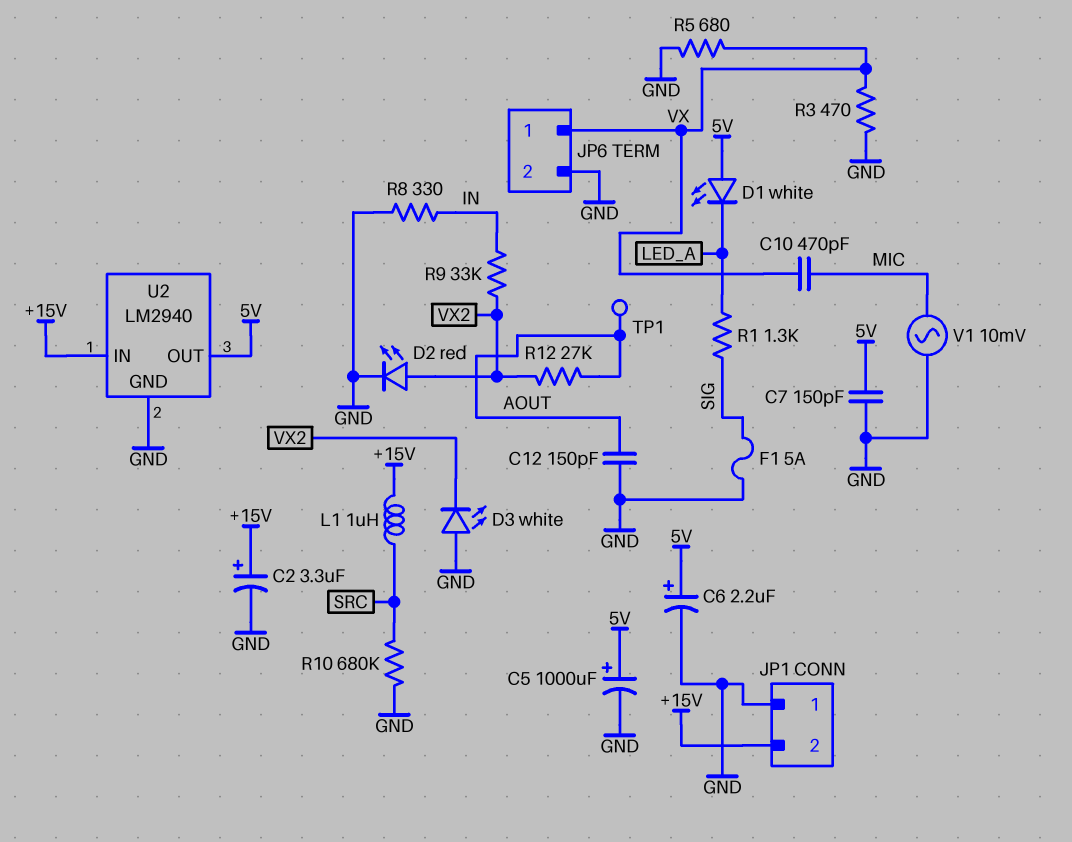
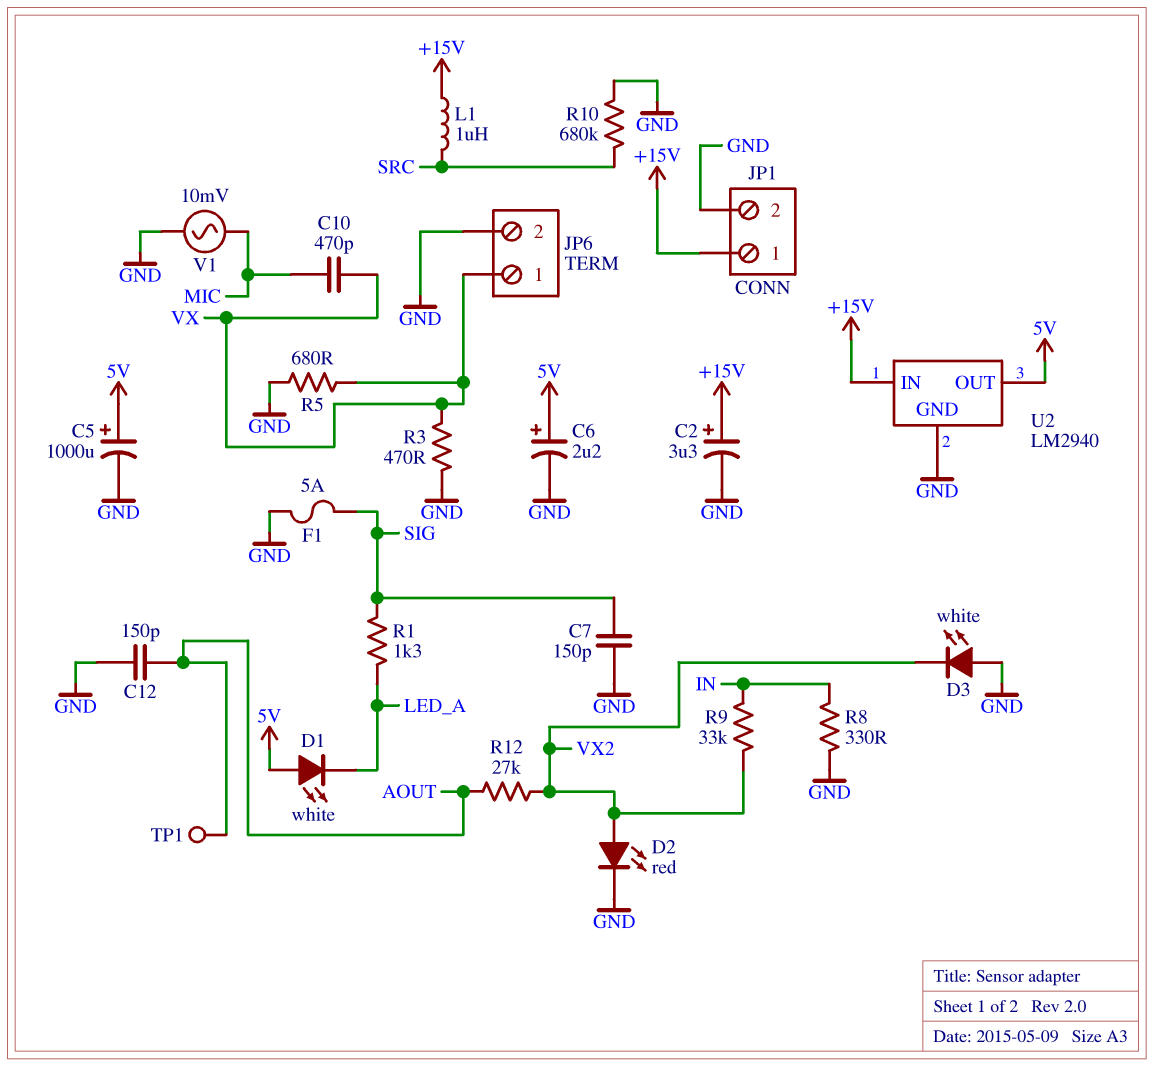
C7: 150pF (5V, GND) -> 150pF (GND, SIG)
JP1 pin 1: GND -> +15V
JP1 pin 2: +15V -> GND

